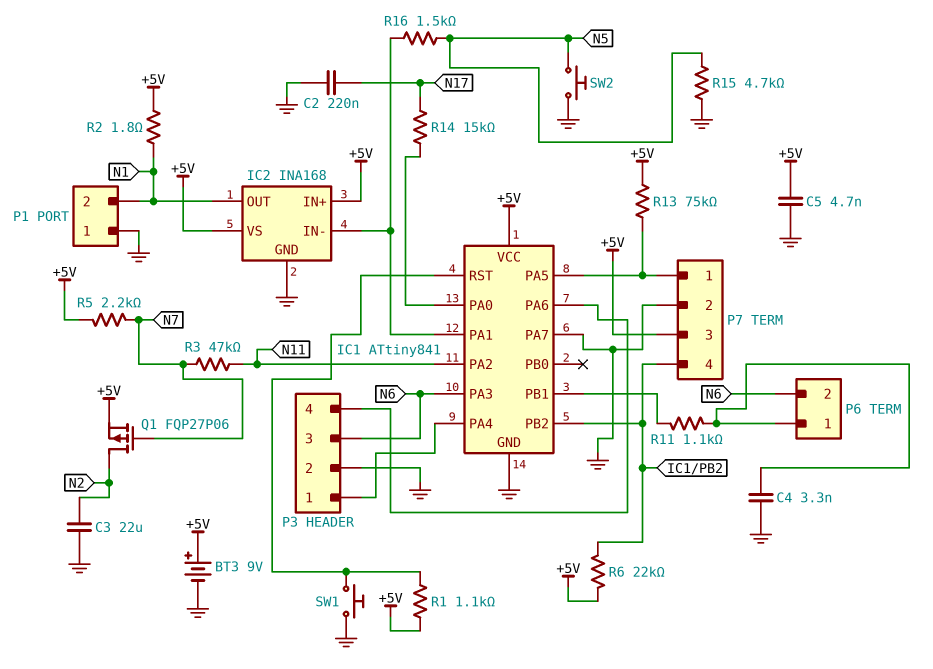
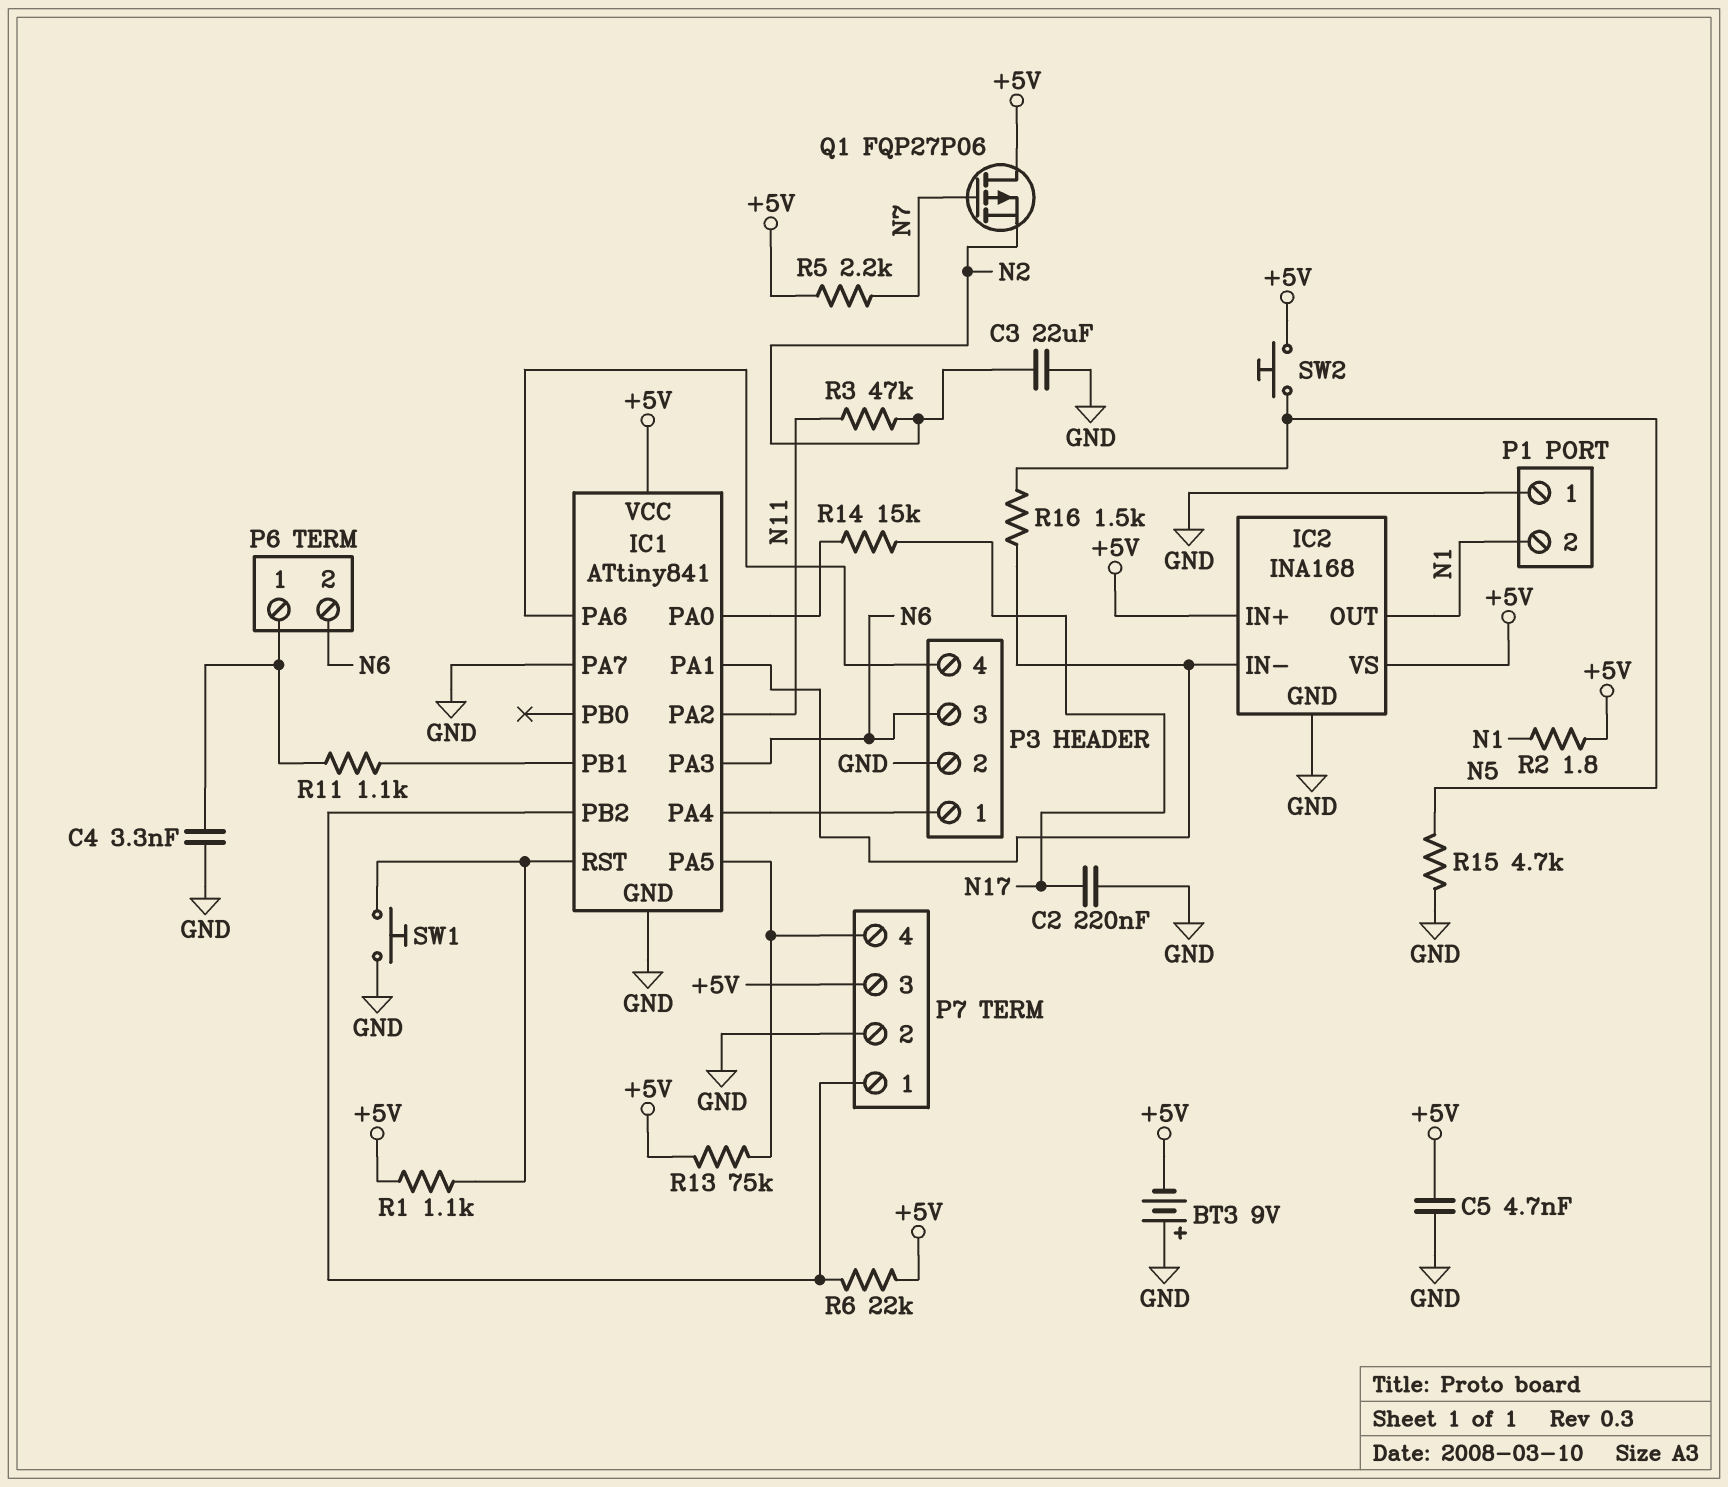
BT3: 9V (plus +5V, minus GND) -> 9V (plus GND, minus +5V)
P7 pin 1: IC1/PA5 -> IC1/PB2
P7 pin 4: IC1/PB2 -> IC1/PA5
Q1: PMOS FQP27P06 (G N7, D N2, S +5V) -> PMOS FQP27P06 (G N7, D +5V, S N2)
R3: 47k (N7, N11) -> 47k (N2, N11)
SW2: button (GND, N5) -> button (+5V, N5)

